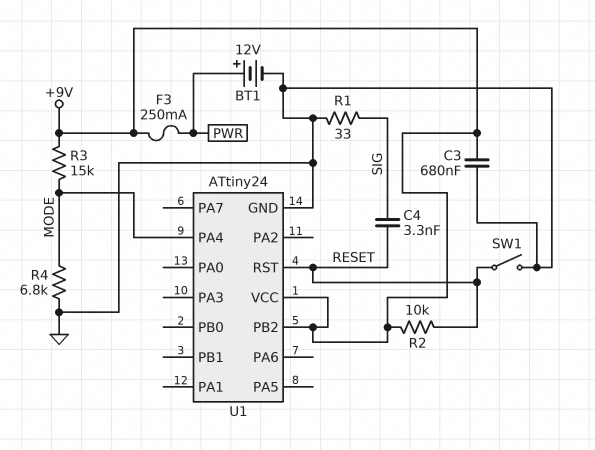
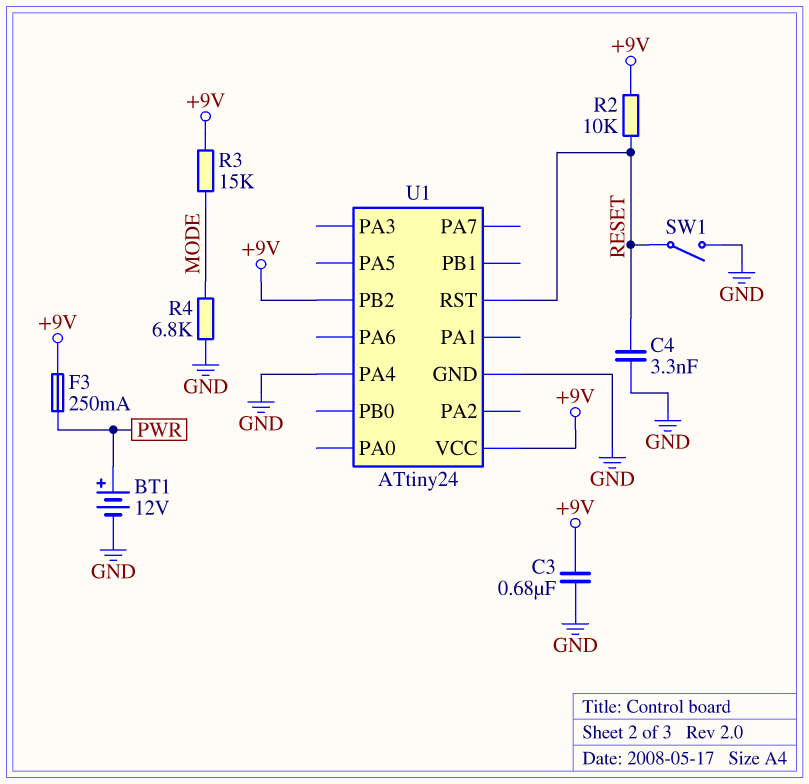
C4: 3.3nF (RESET, SIG) -> 3.3nF (GND, RESET)
R1: 33 (GND, SIG) -> none
U1 pin PA4: MODE -> GND

